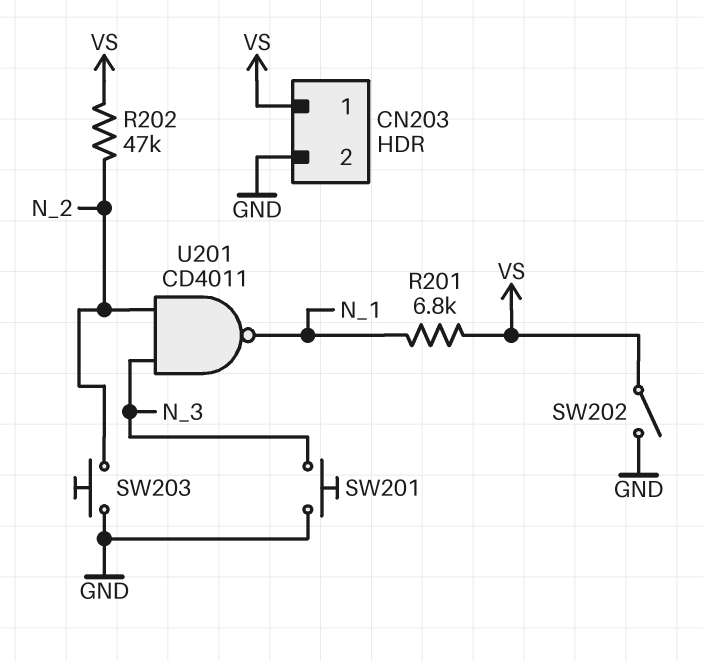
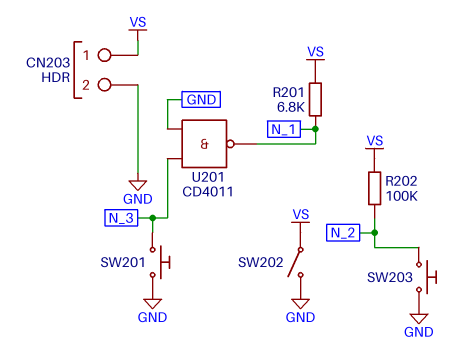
R202: 47k (N_2, VS) -> 100k (N_2, VS)
U201: NAND CD4011 (in N_2, in N_3, out N_1) -> NAND CD4011 (in GND, in N_3, out N_1)

